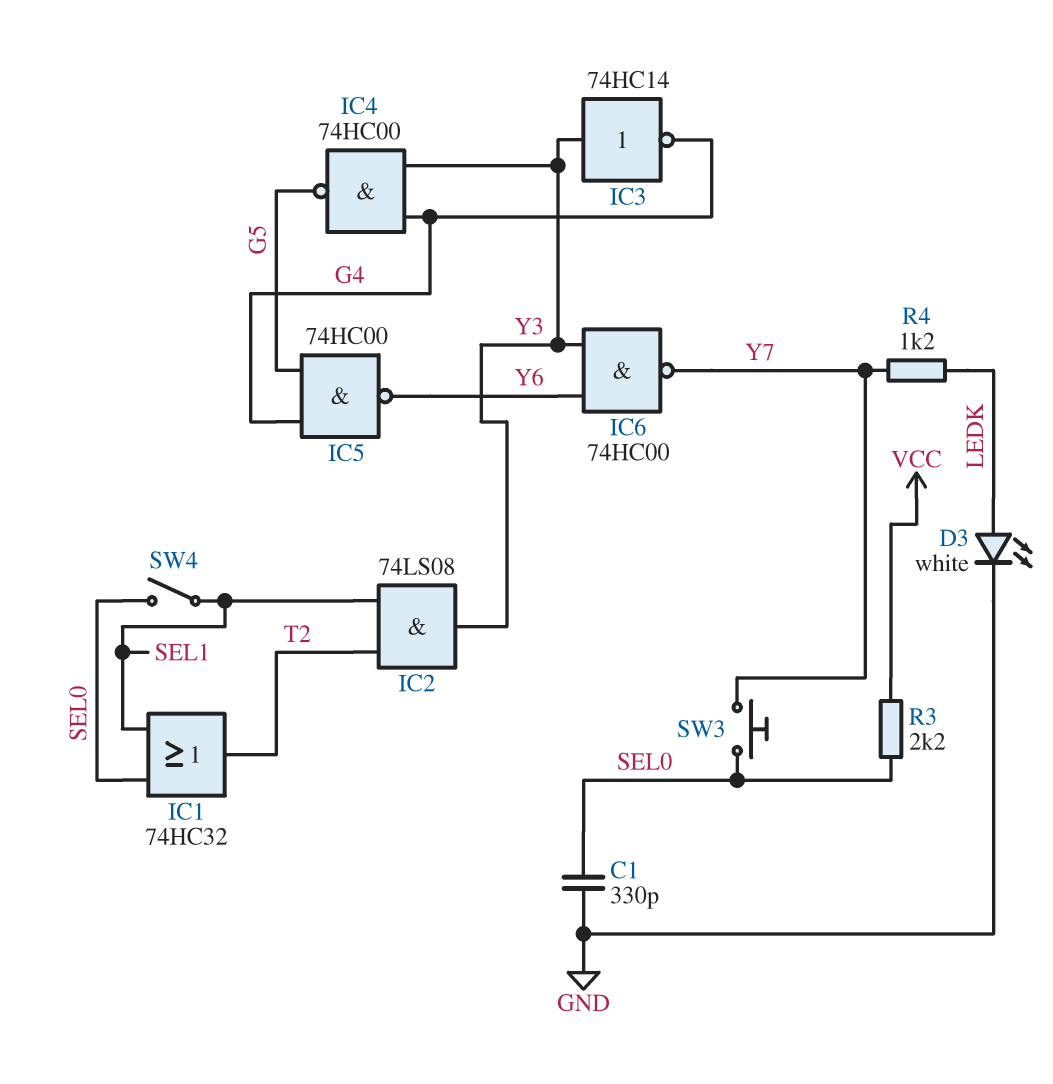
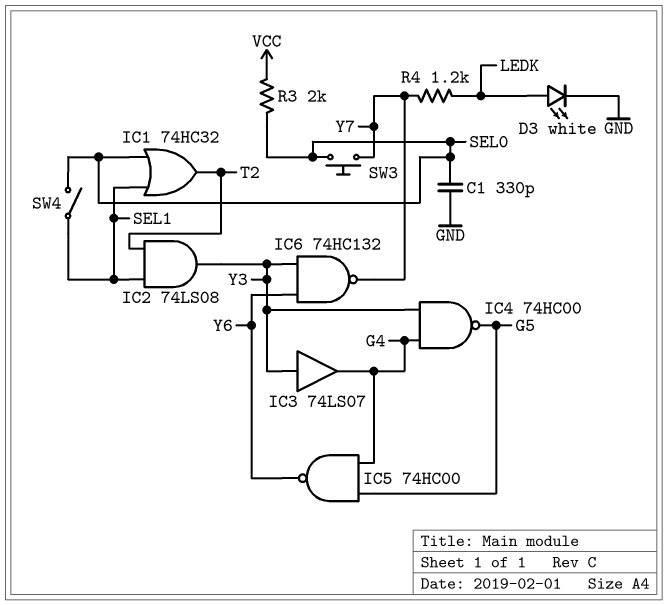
IC3: NOT 74HC14 (in Y3, out G4) -> buffer 74LS07 (in Y3, out G4)
IC6: NAND 74HC00 (in Y3, in Y6, out Y7) -> NAND 74HC132 (in Y3, in Y6, out Y7)
R3: 2.2k (SEL0, VCC) -> 2k (SEL0, VCC)

